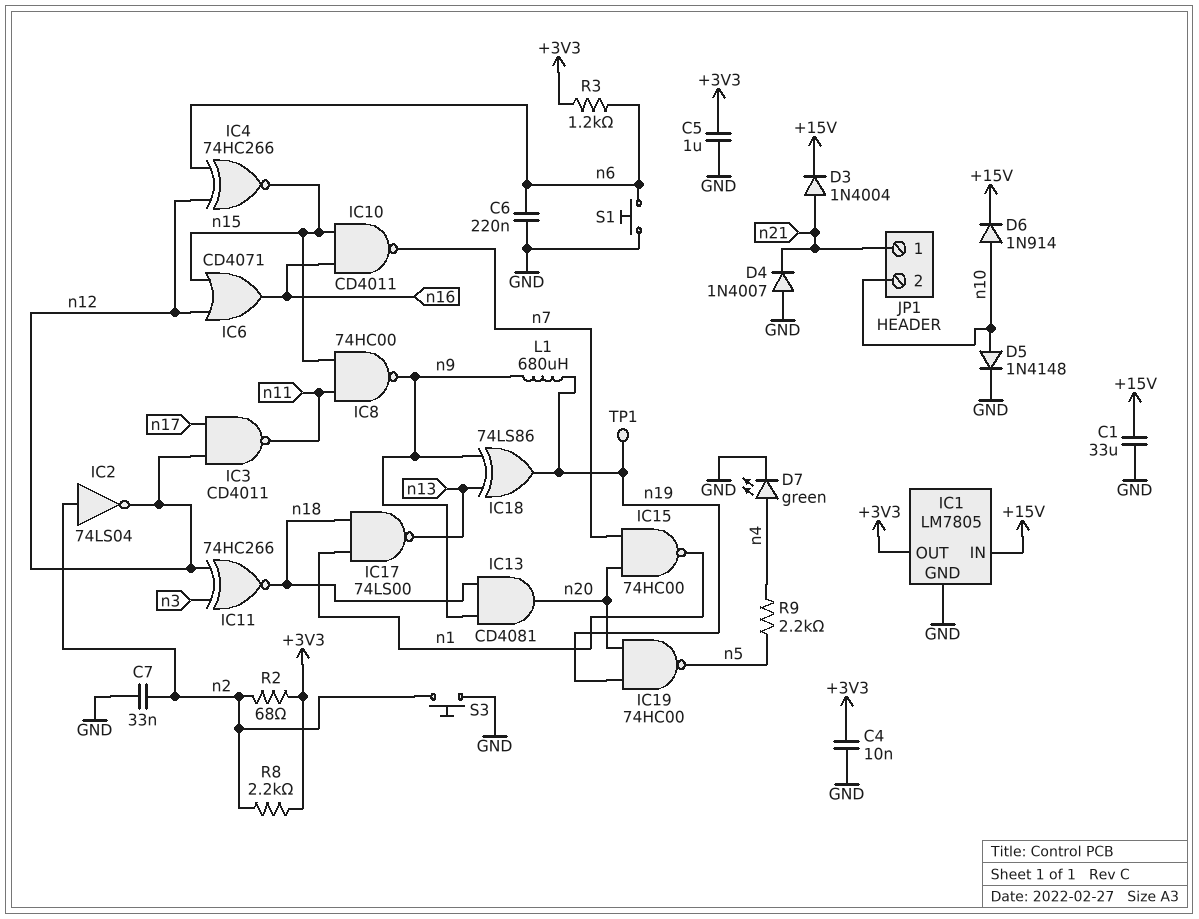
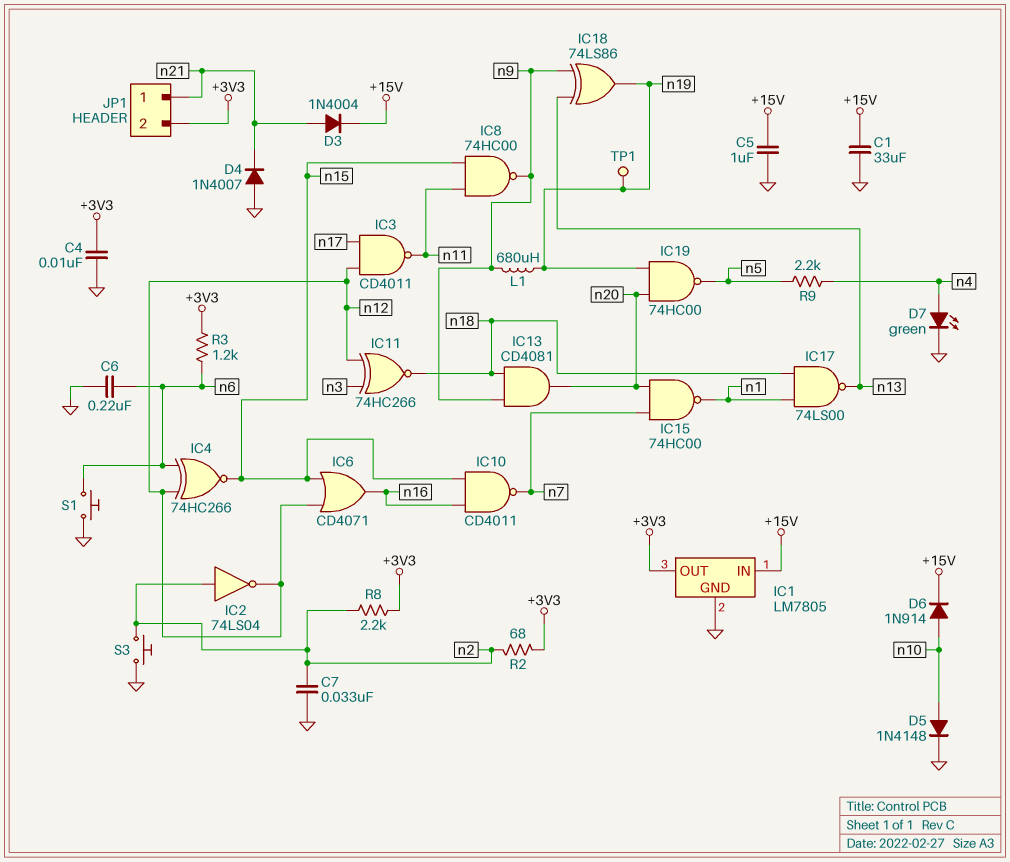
C5: 1uF (+3V3, GND) -> 1uF (+15V, GND)
JP1 pin 2: n10 -> +3V3

